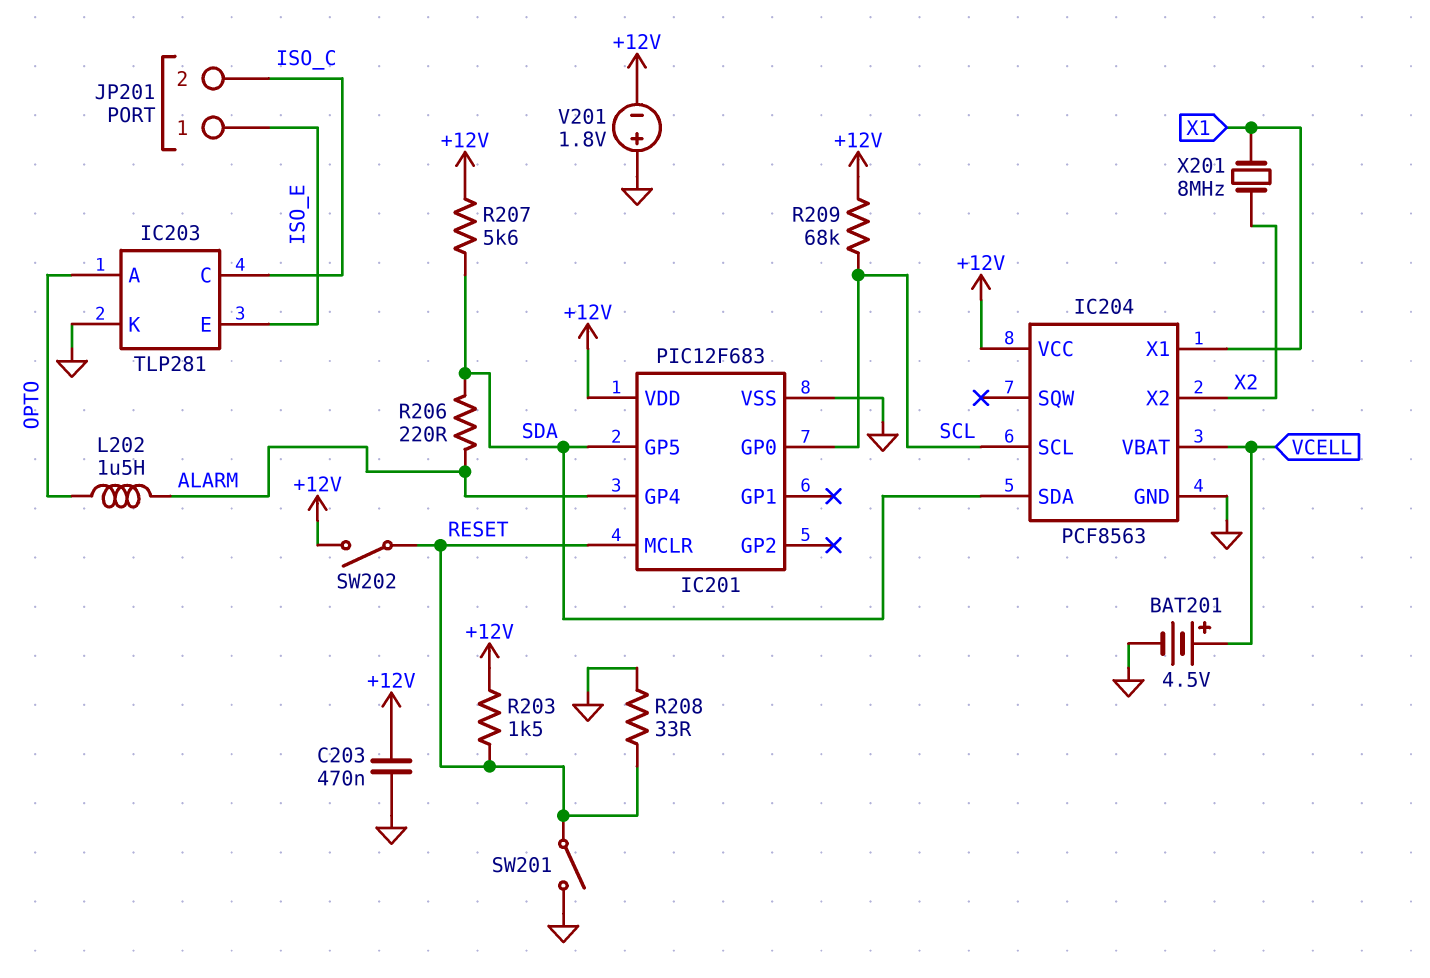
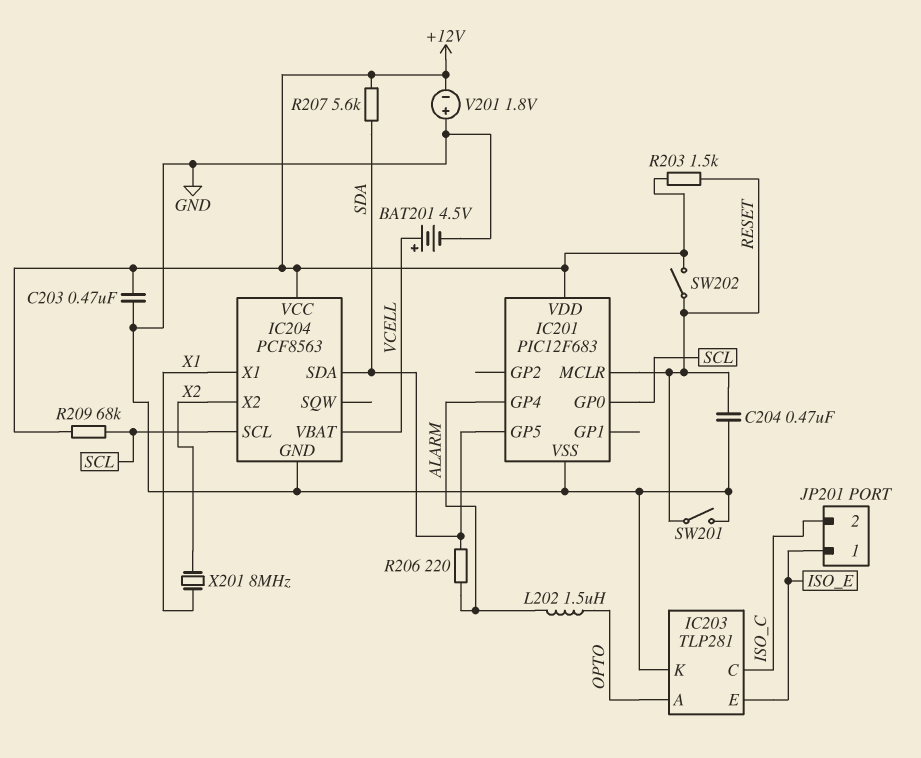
C204: none -> 470nF (GND, RESET)
R208: 33 (GND, RESET) -> none

